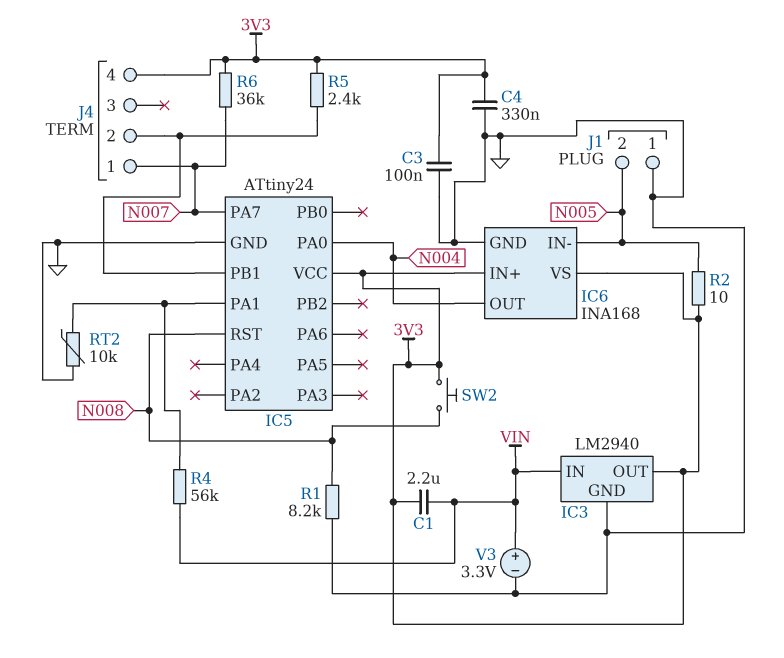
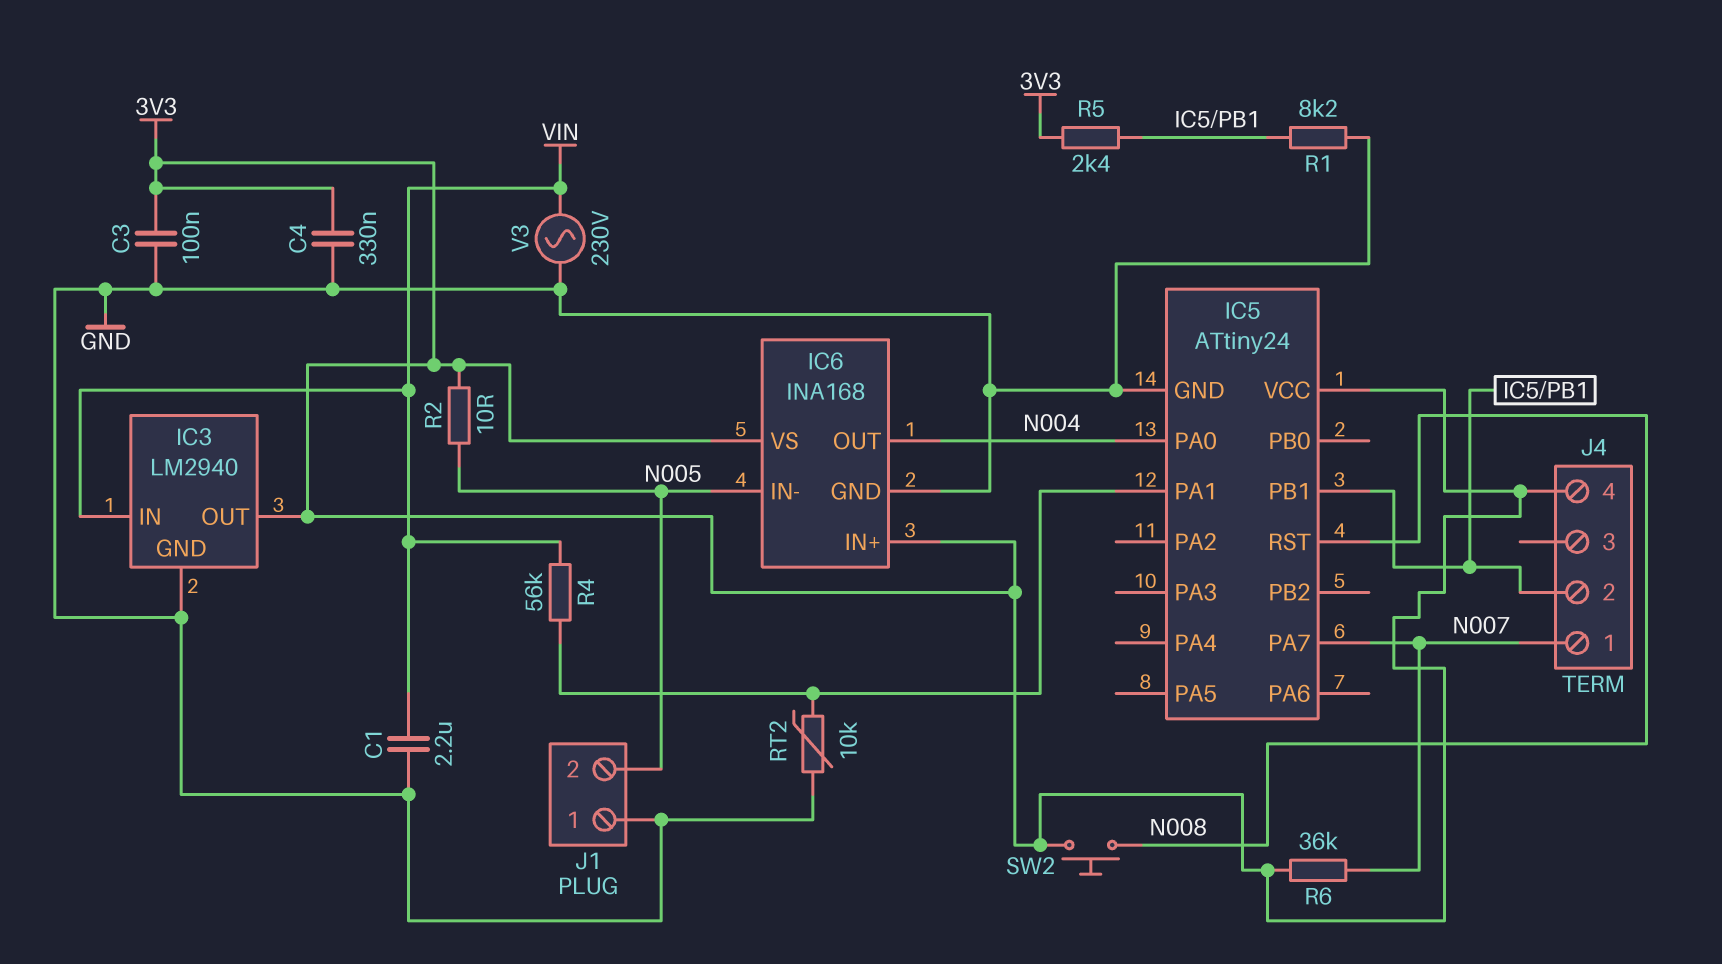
C1: 2.2uF (3V3, VIN) -> 2.2uF (GND, VIN)
R1: 8.2k (GND, N008) -> 8.2k (GND, IC5/PB1)
V3: 3.3V (plus VIN, minus GND) -> AC 230V (GND, VIN)

